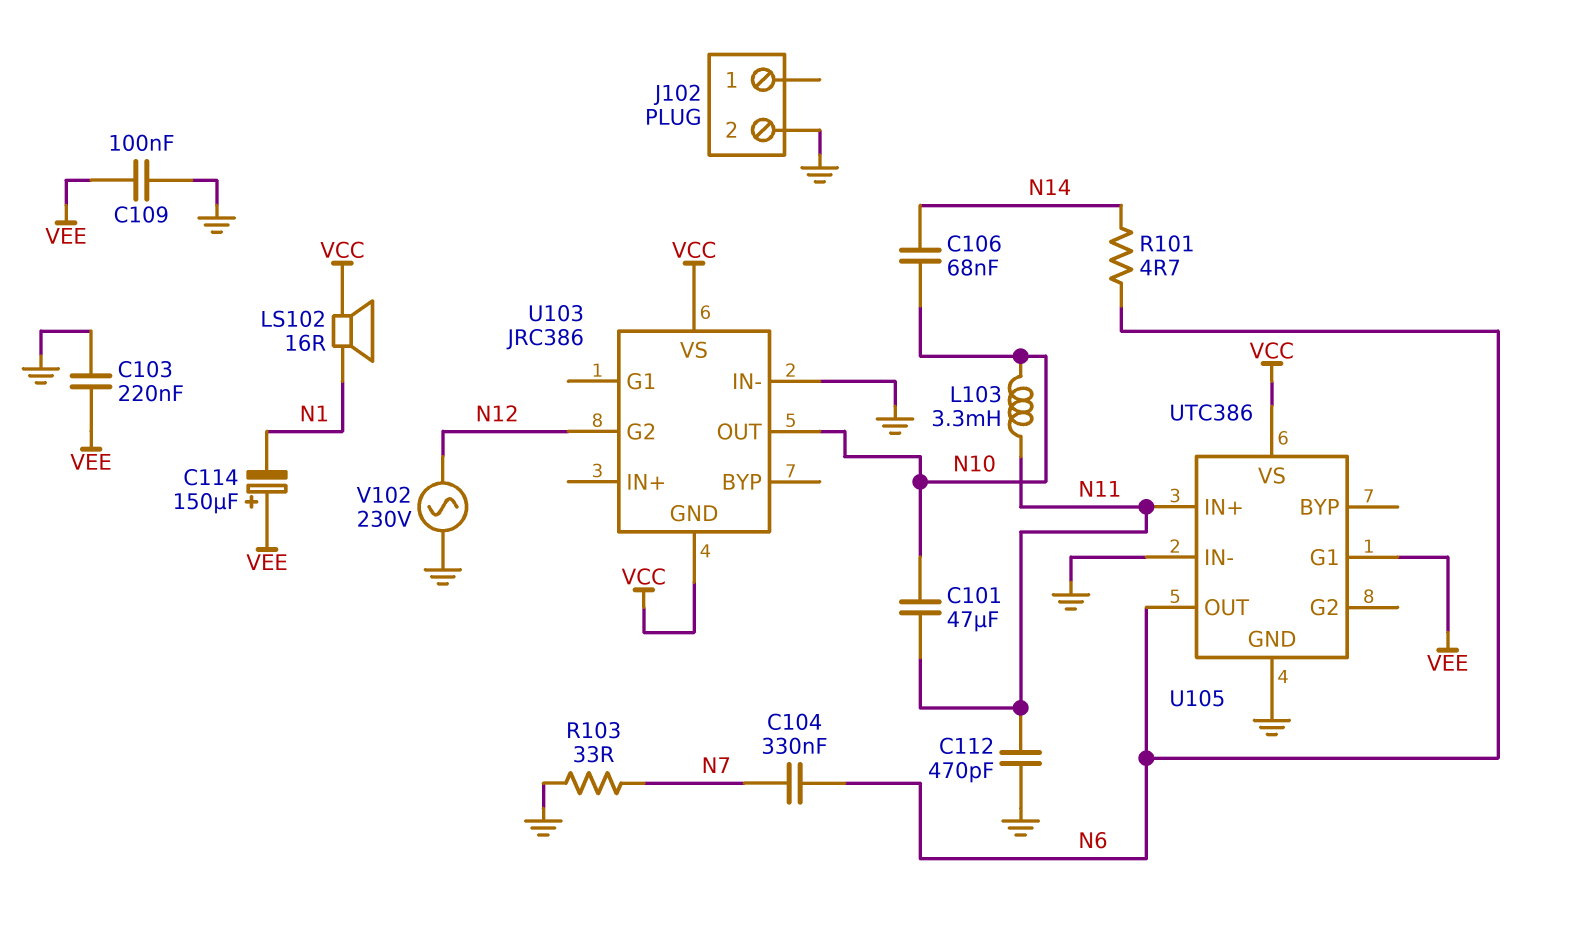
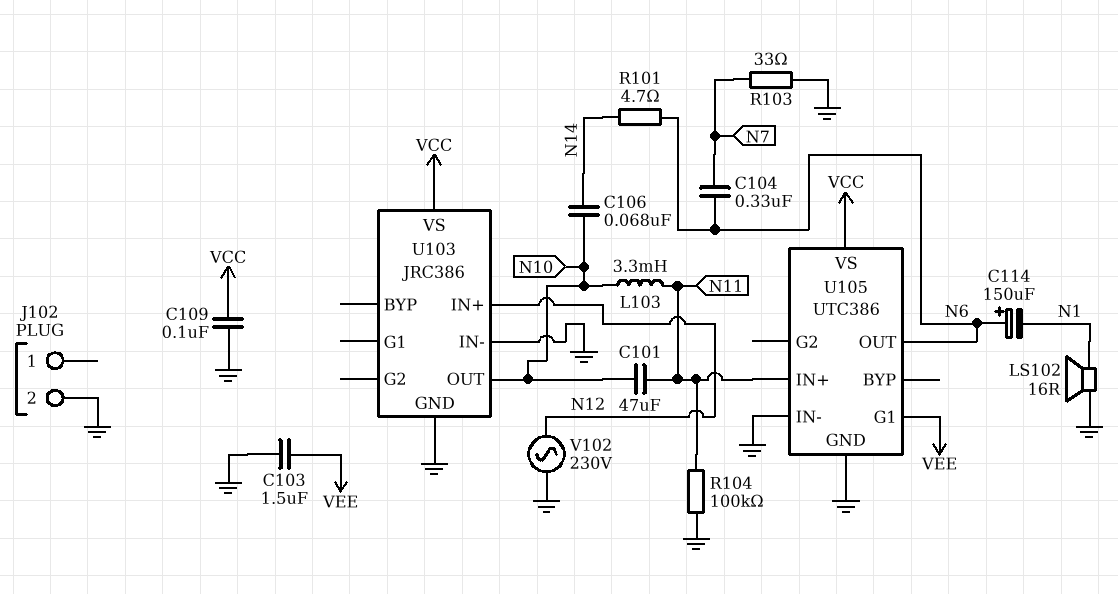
C103: 220nF (GND, VEE) -> 1.5uF (GND, VEE)
C109: 100nF (GND, VEE) -> 100nF (GND, VCC)
C112: 470pF (GND, N11) -> none
C114: 150uF (plus VEE, minus N1) -> 150uF (plus N6, minus N1)
LS102: speaker 16R (N1, VCC) -> speaker 16R (GND, N1)
R104: none -> 100k (GND, N11)
U103 pin G2: N12 -> none
U103 pin GND: VCC -> GND
U103 pin IN+: none -> N12

